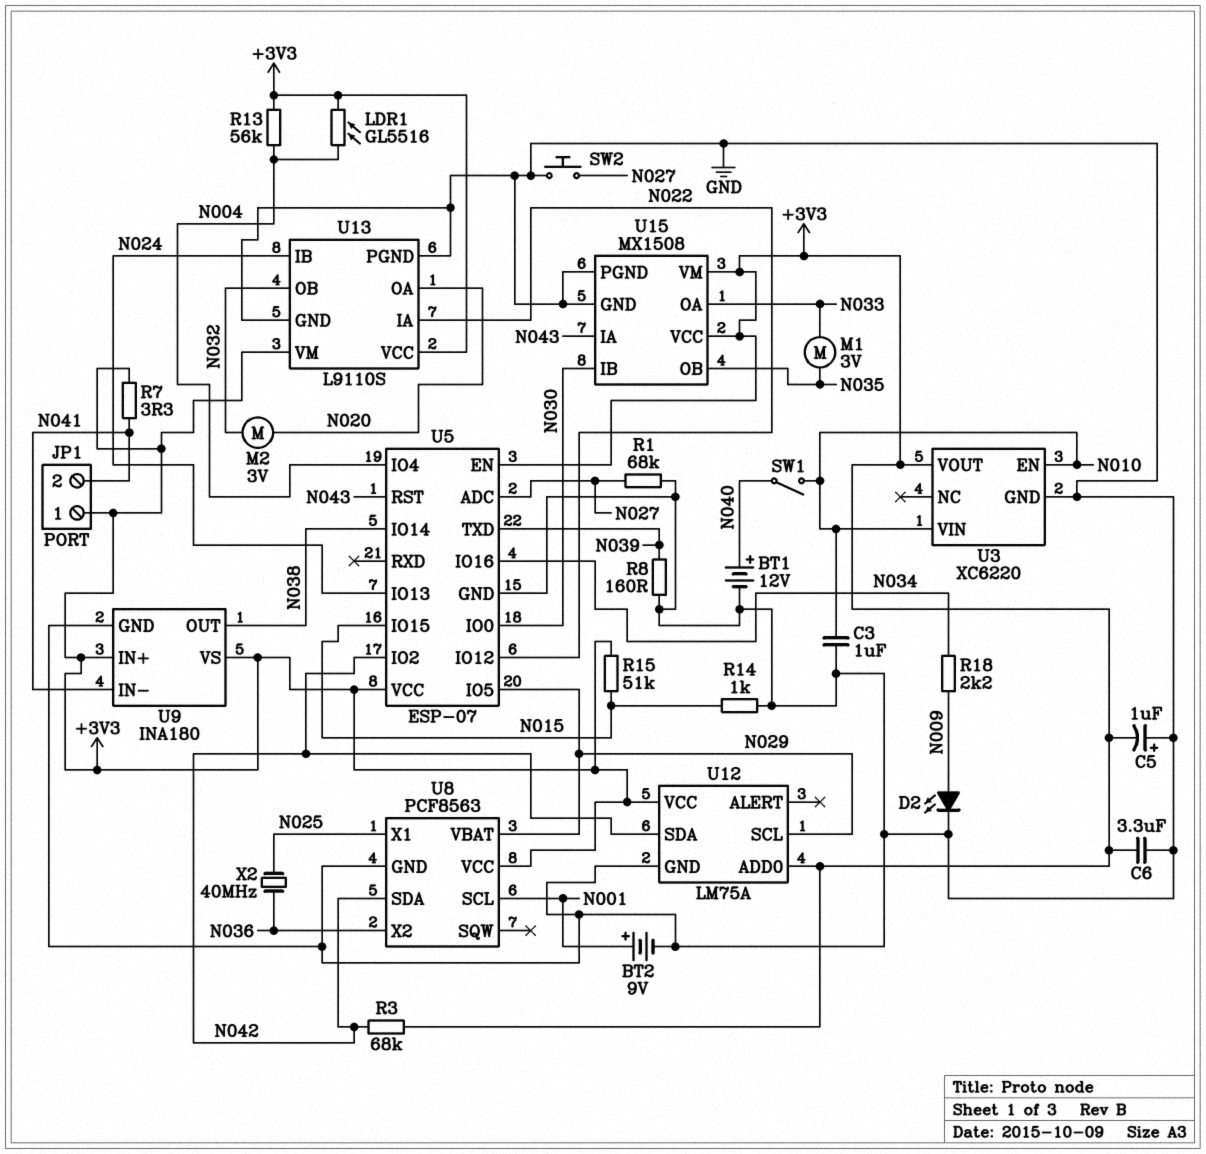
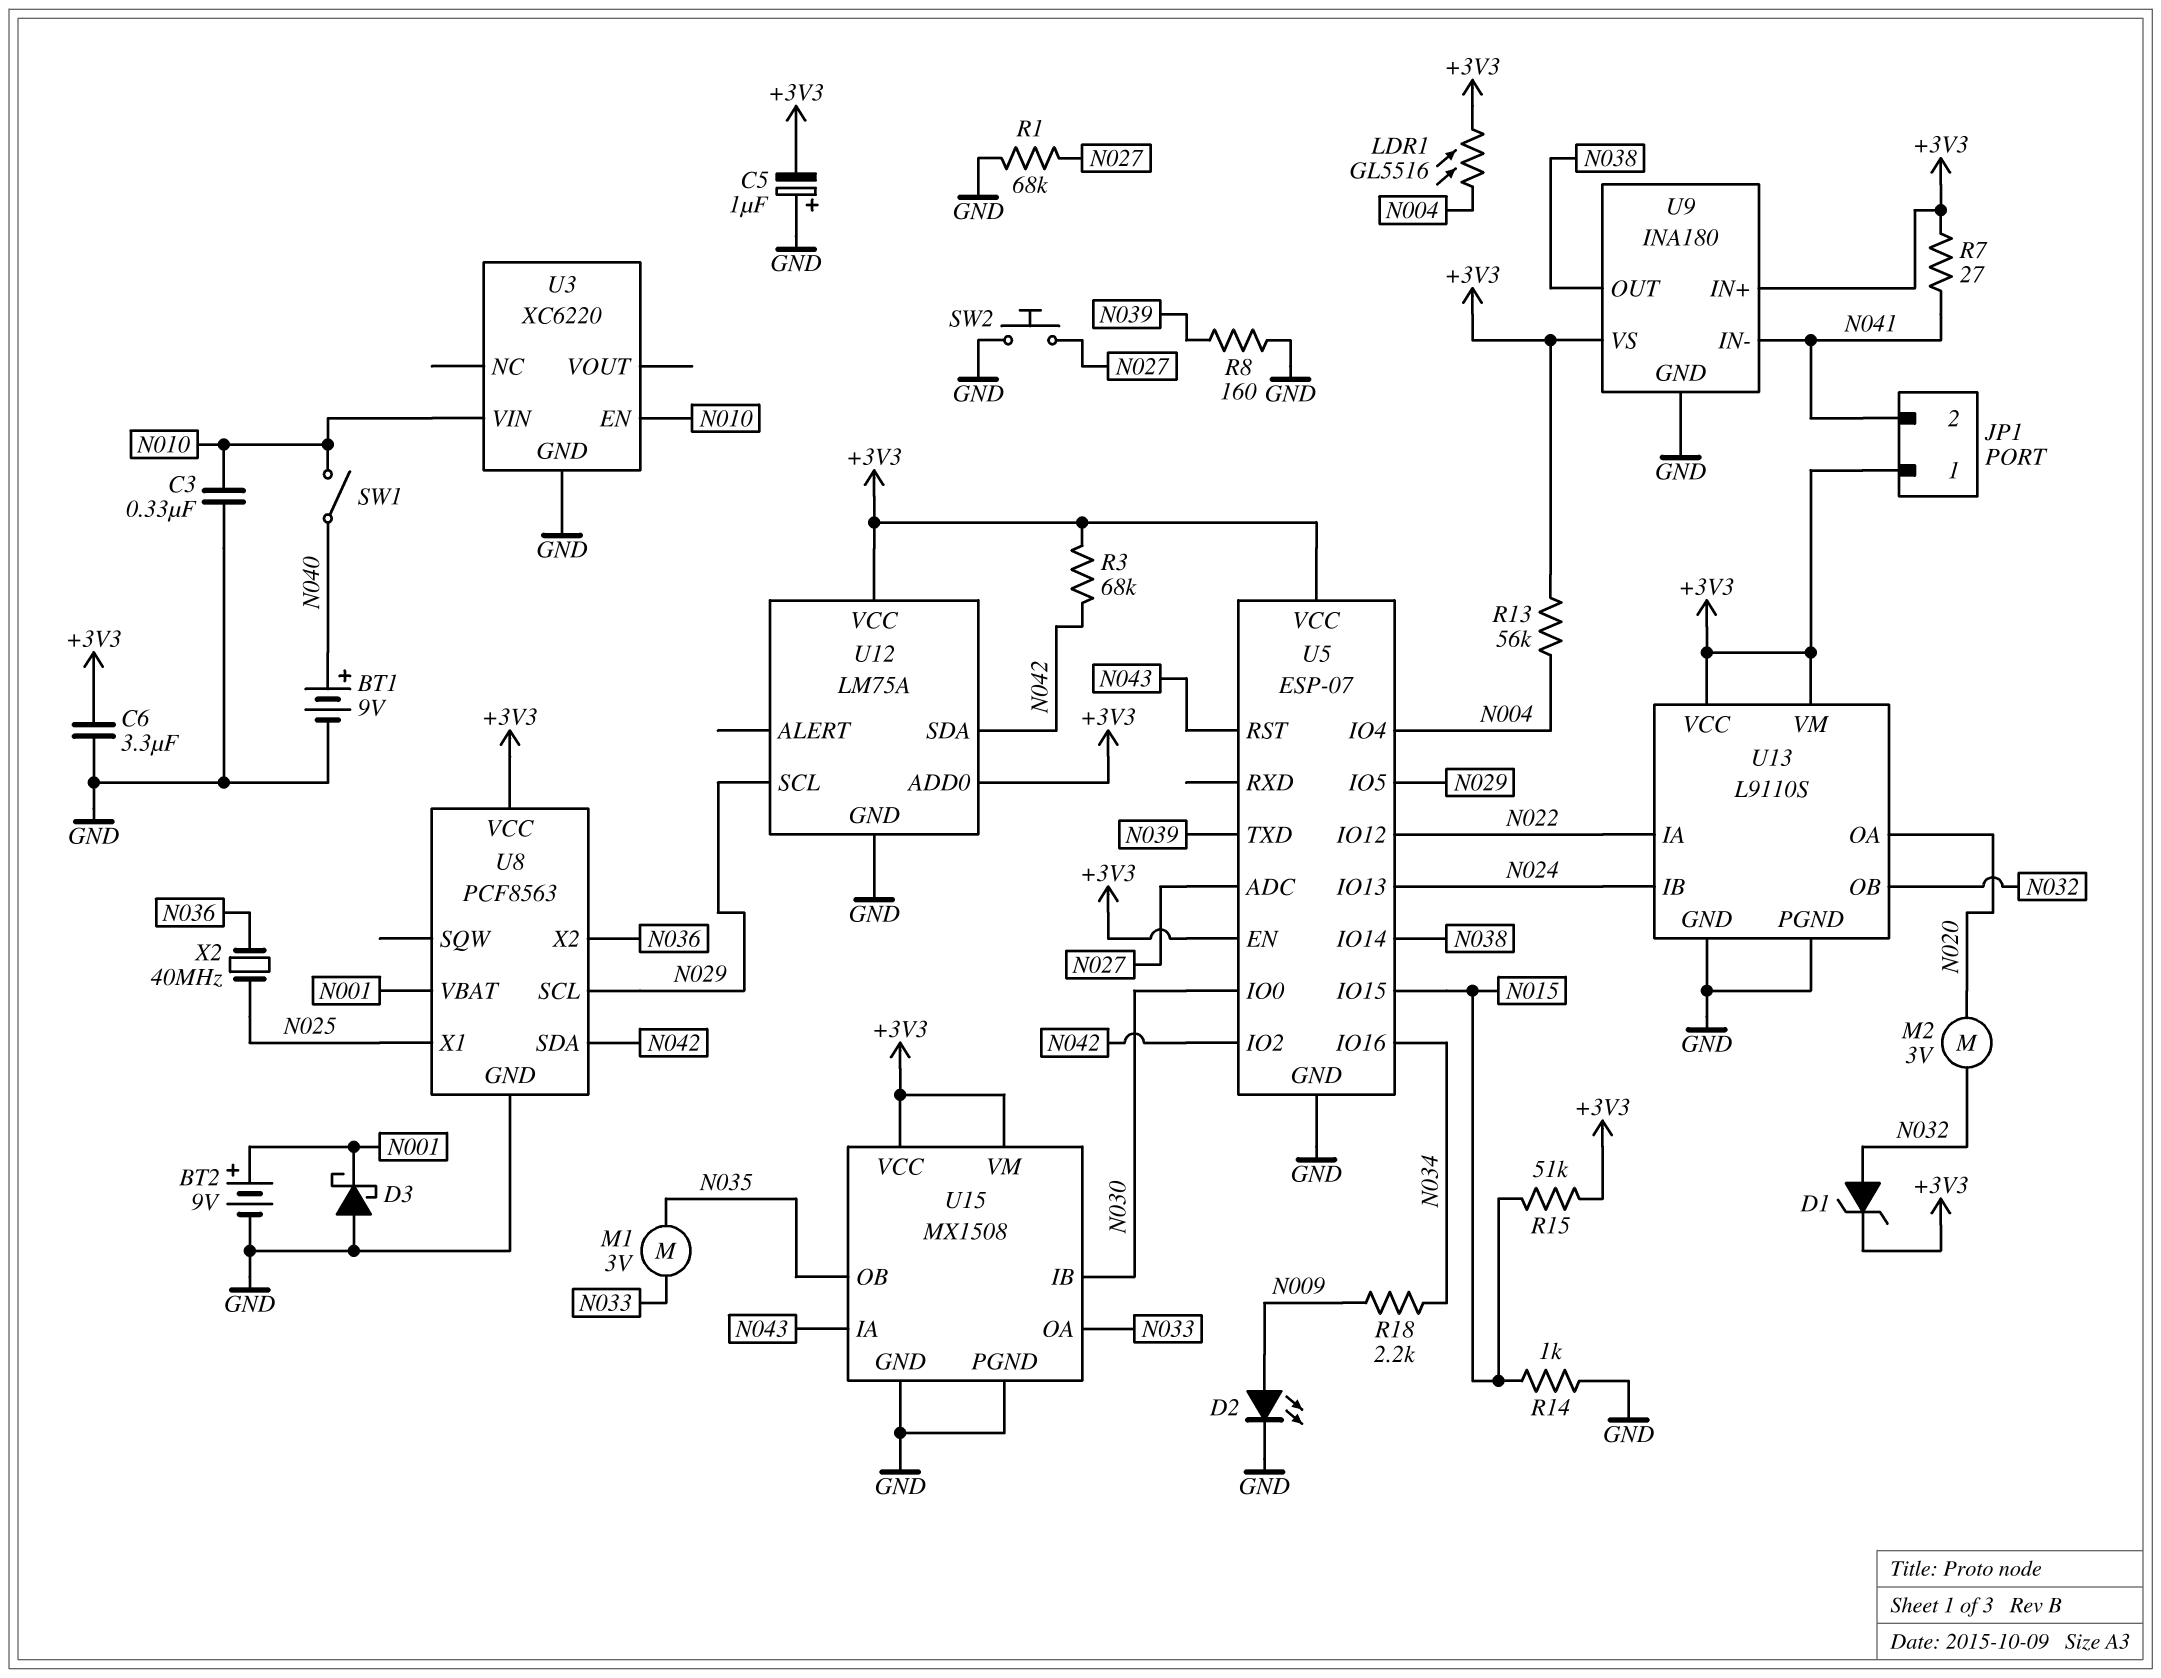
BT1: 12V (plus N040, minus GND) -> 9V (plus N040, minus GND)
C3: 1uF (GND, N010) -> 330nF (GND, N010)
D1: none -> zener (A N032, K +3V3)
D3: none -> schottky (A GND, K N001)
R7: 3.3 (+3V3, N041) -> 27 (+3V3, N041)
U3 pin VOUT: +3V3 -> none
U8 pin SCL: N001 -> N029
U8 pin VBAT: N029 -> N001

